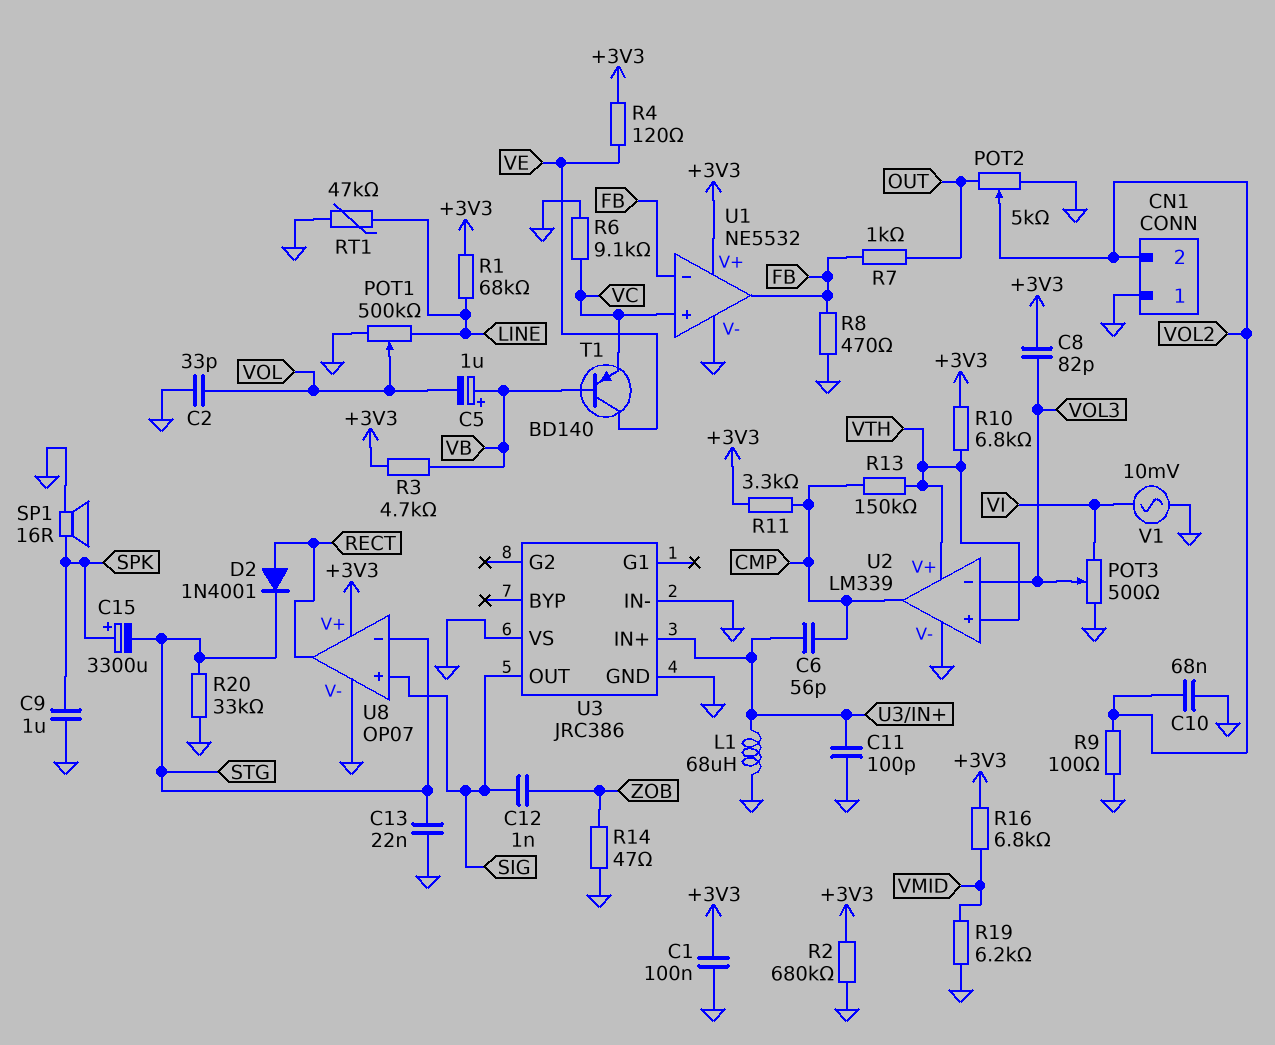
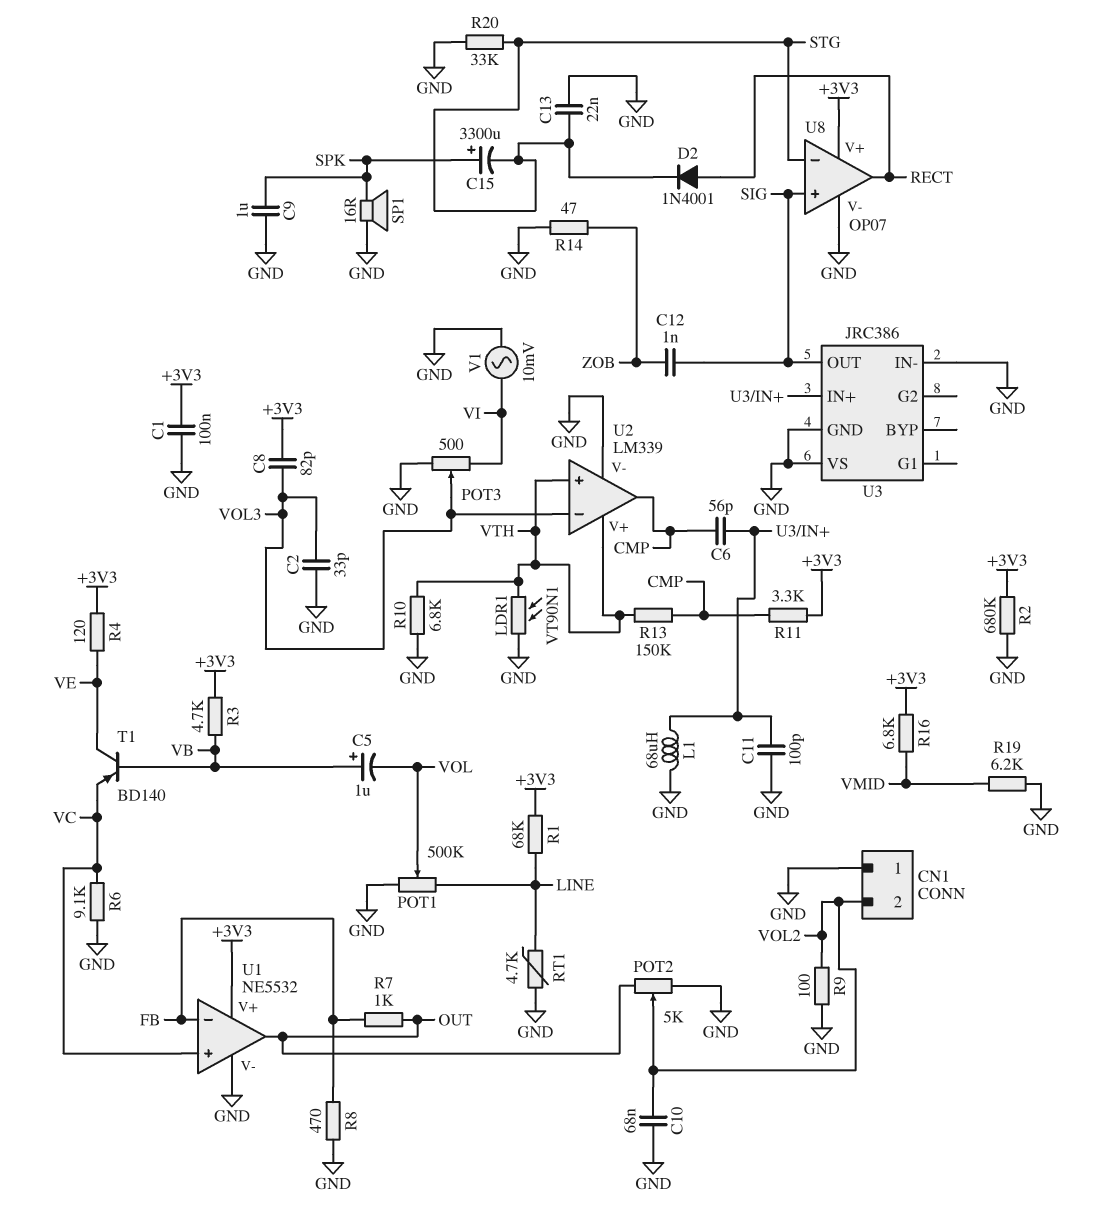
C2: 33pF (GND, VOL) -> 33pF (GND, VOL3)
LDR1: none -> VT90N1 (GND, VTH)
R10: 6.8k (+3V3, VTH) -> 6.8k (GND, VTH)
RT1: 47k (GND, LINE) -> 4.7k (GND, LINE)
U1 pin out: FB -> OUT

